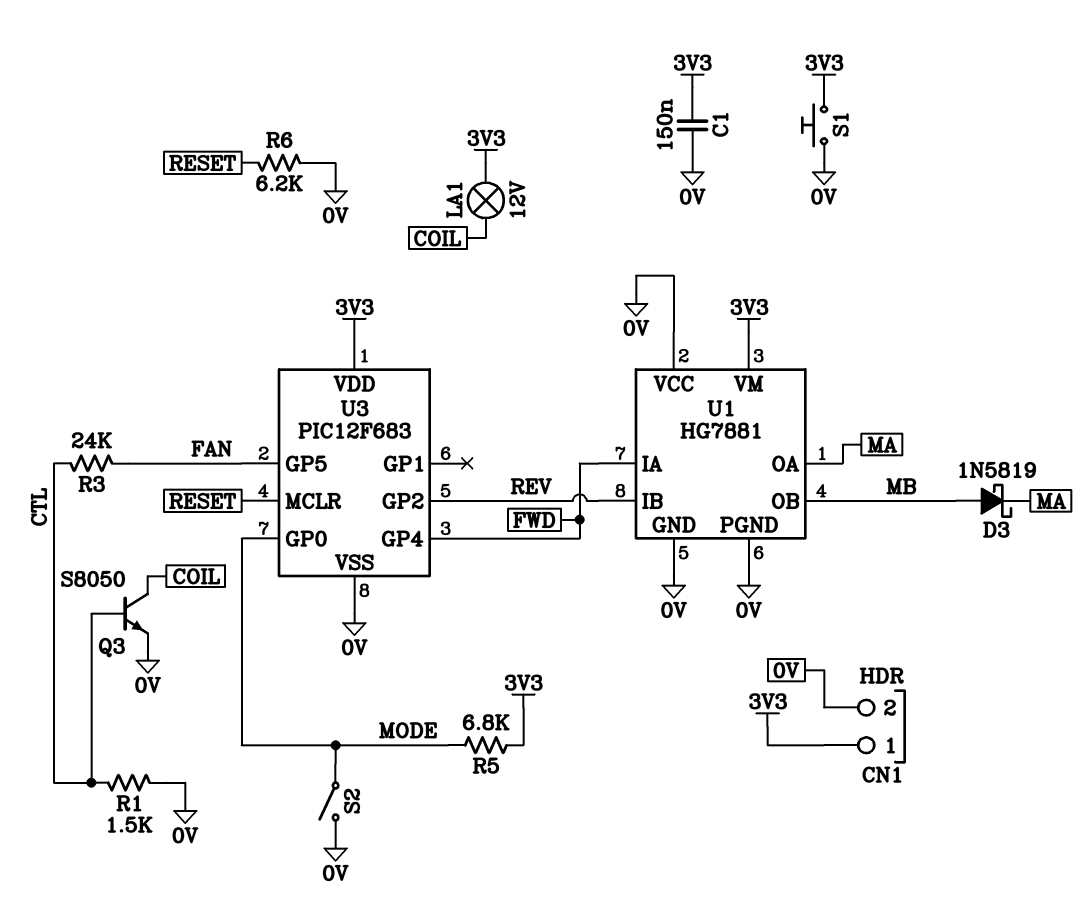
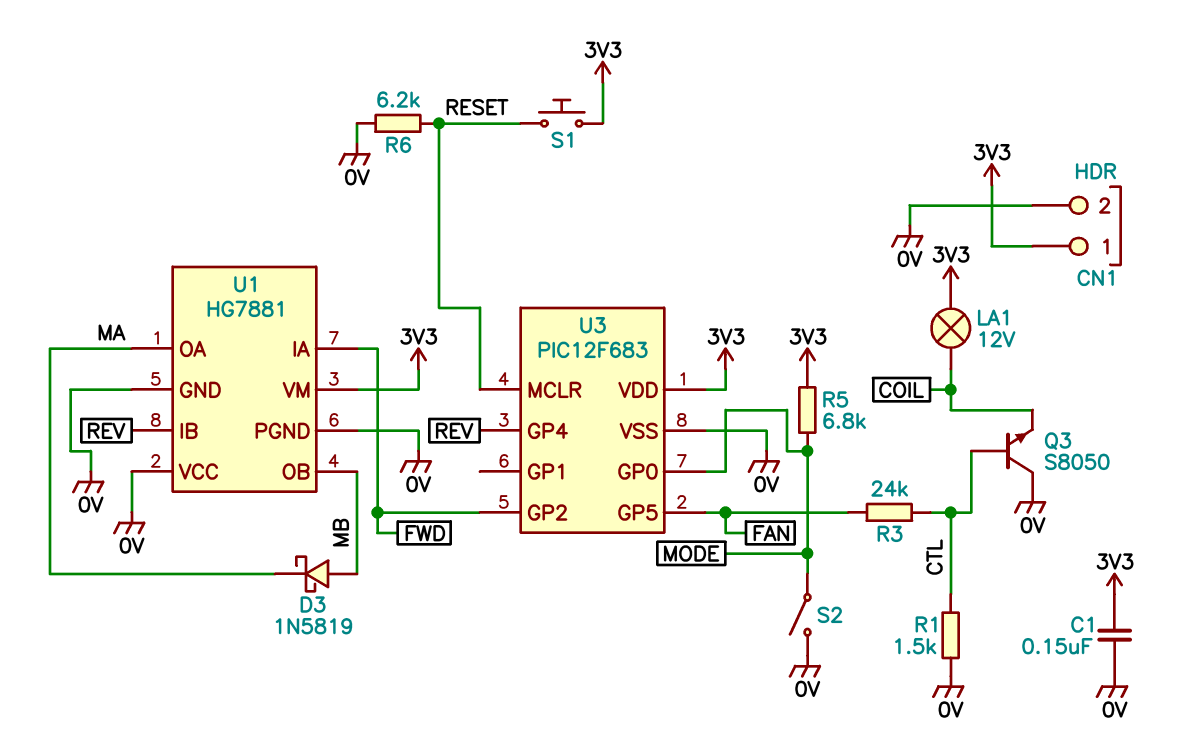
Q3: NPN S8050 (B CTL, C COIL, E 0V) -> NPN S8050 (B CTL, C 0V, E COIL)
S1: button (0V, 3V3) -> button (3V3, RESET)
U3 pin GP2: REV -> FWD
U3 pin GP4: FWD -> REV

